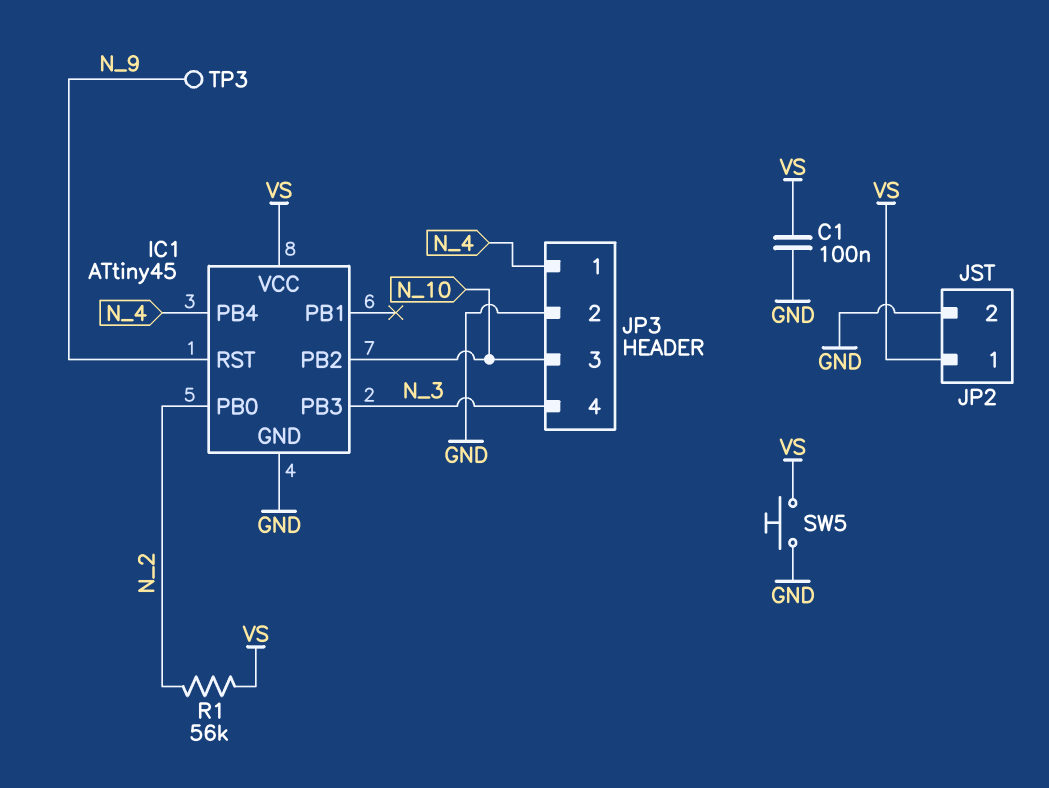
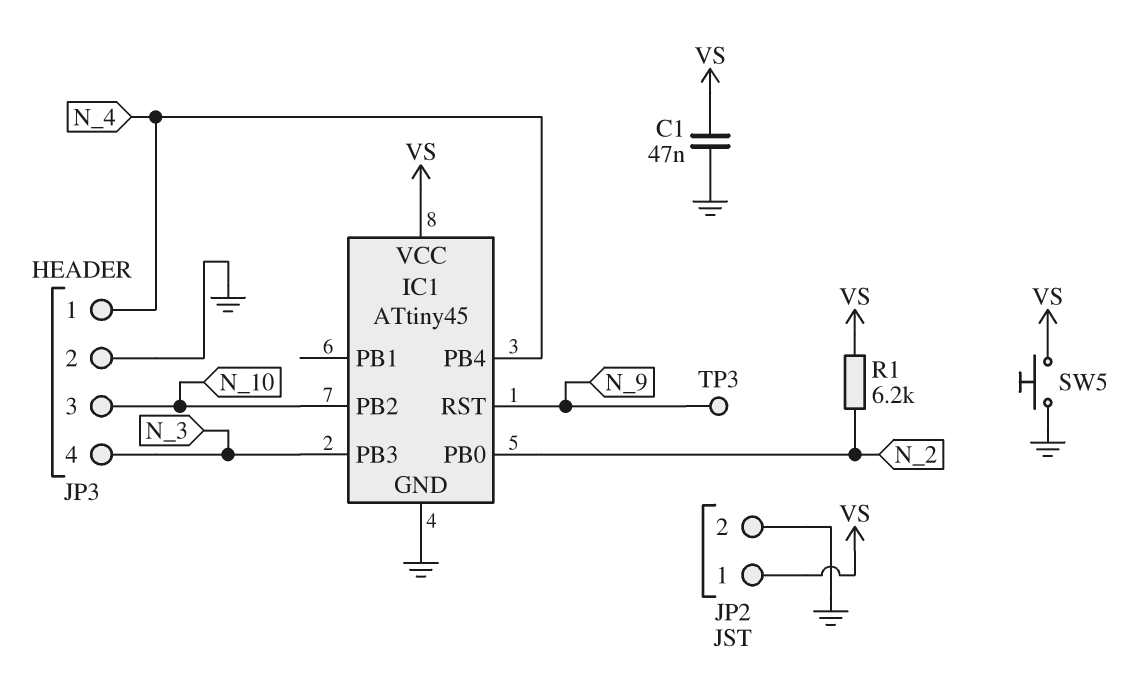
C1: 100nF (GND, VS) -> 47nF (GND, VS)
R1: 56k (N_2, VS) -> 6.2k (N_2, VS)

